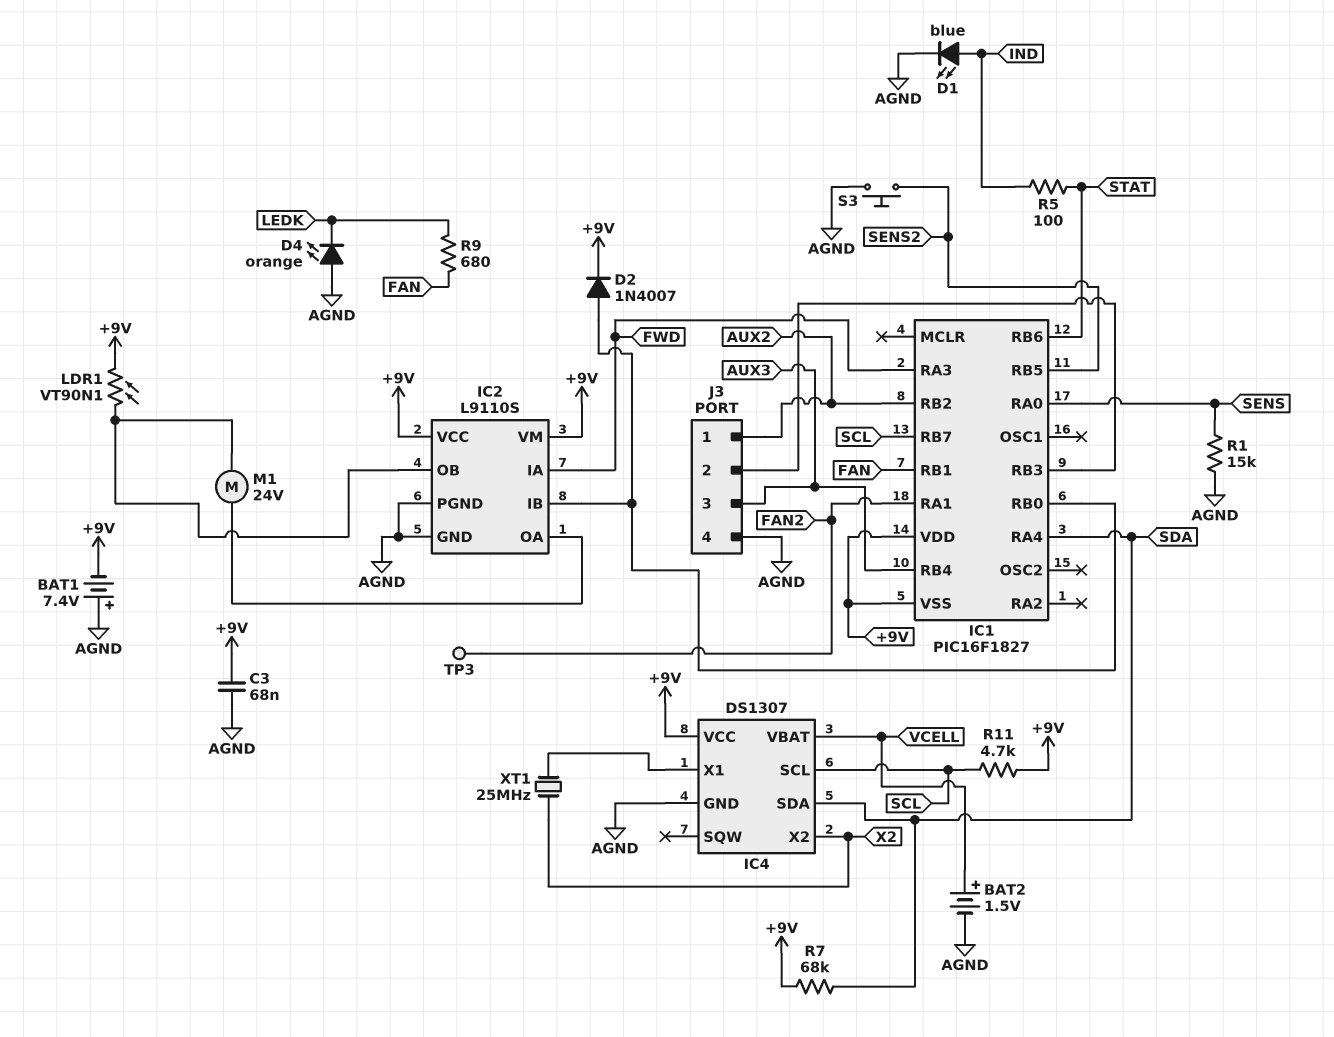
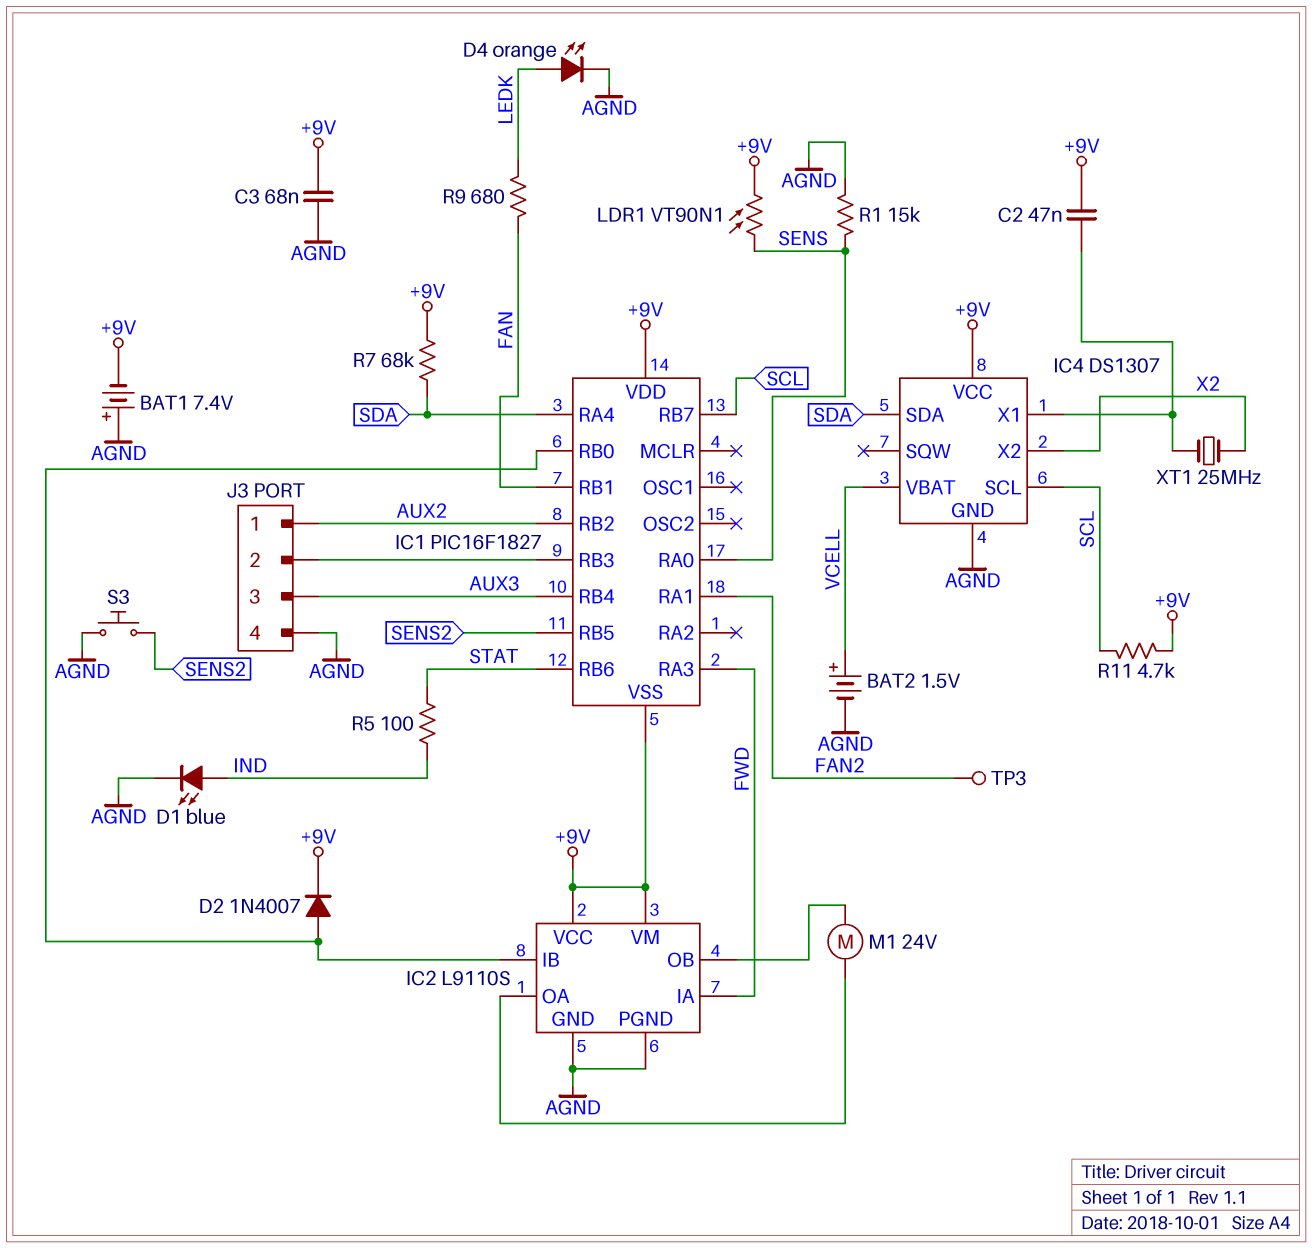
C2: none -> 47nF (+9V, IC4/X1)
D4: LED orange (A AGND, K LEDK) -> LED orange (A LEDK, K AGND)
LDR1: VT90N1 (+9V, IC2/OB) -> VT90N1 (+9V, SENS)

